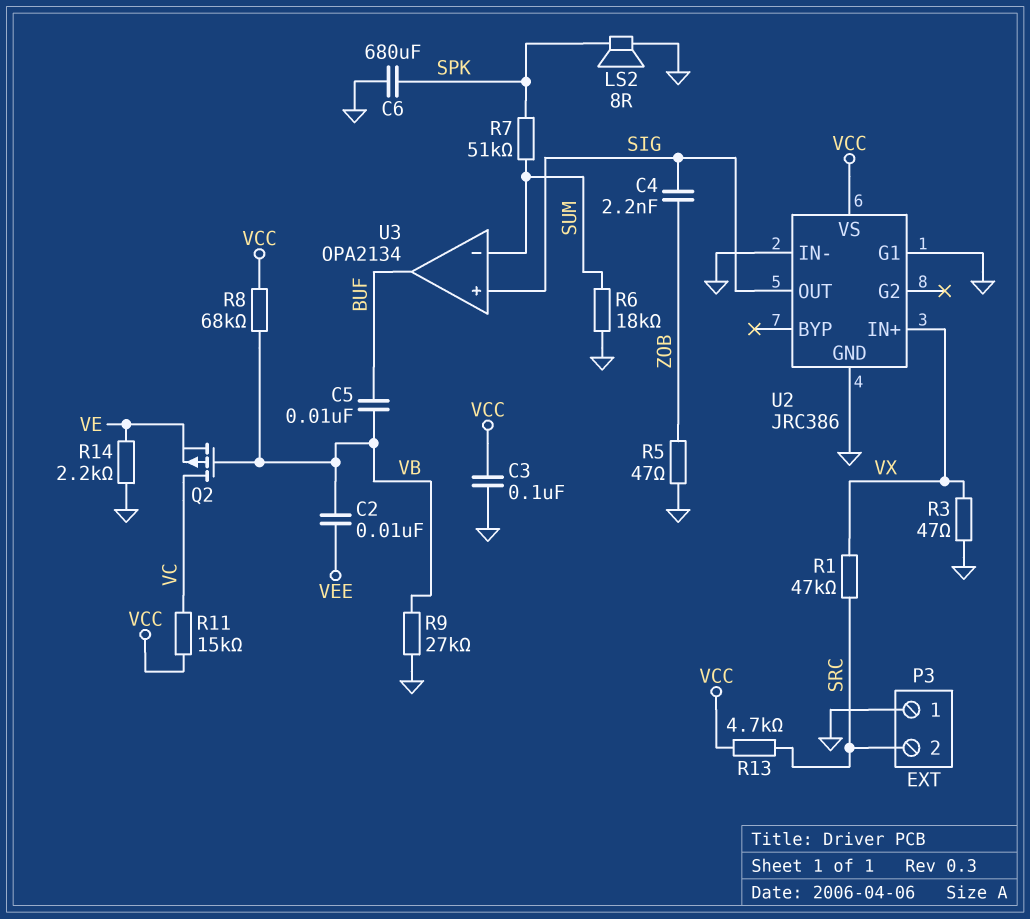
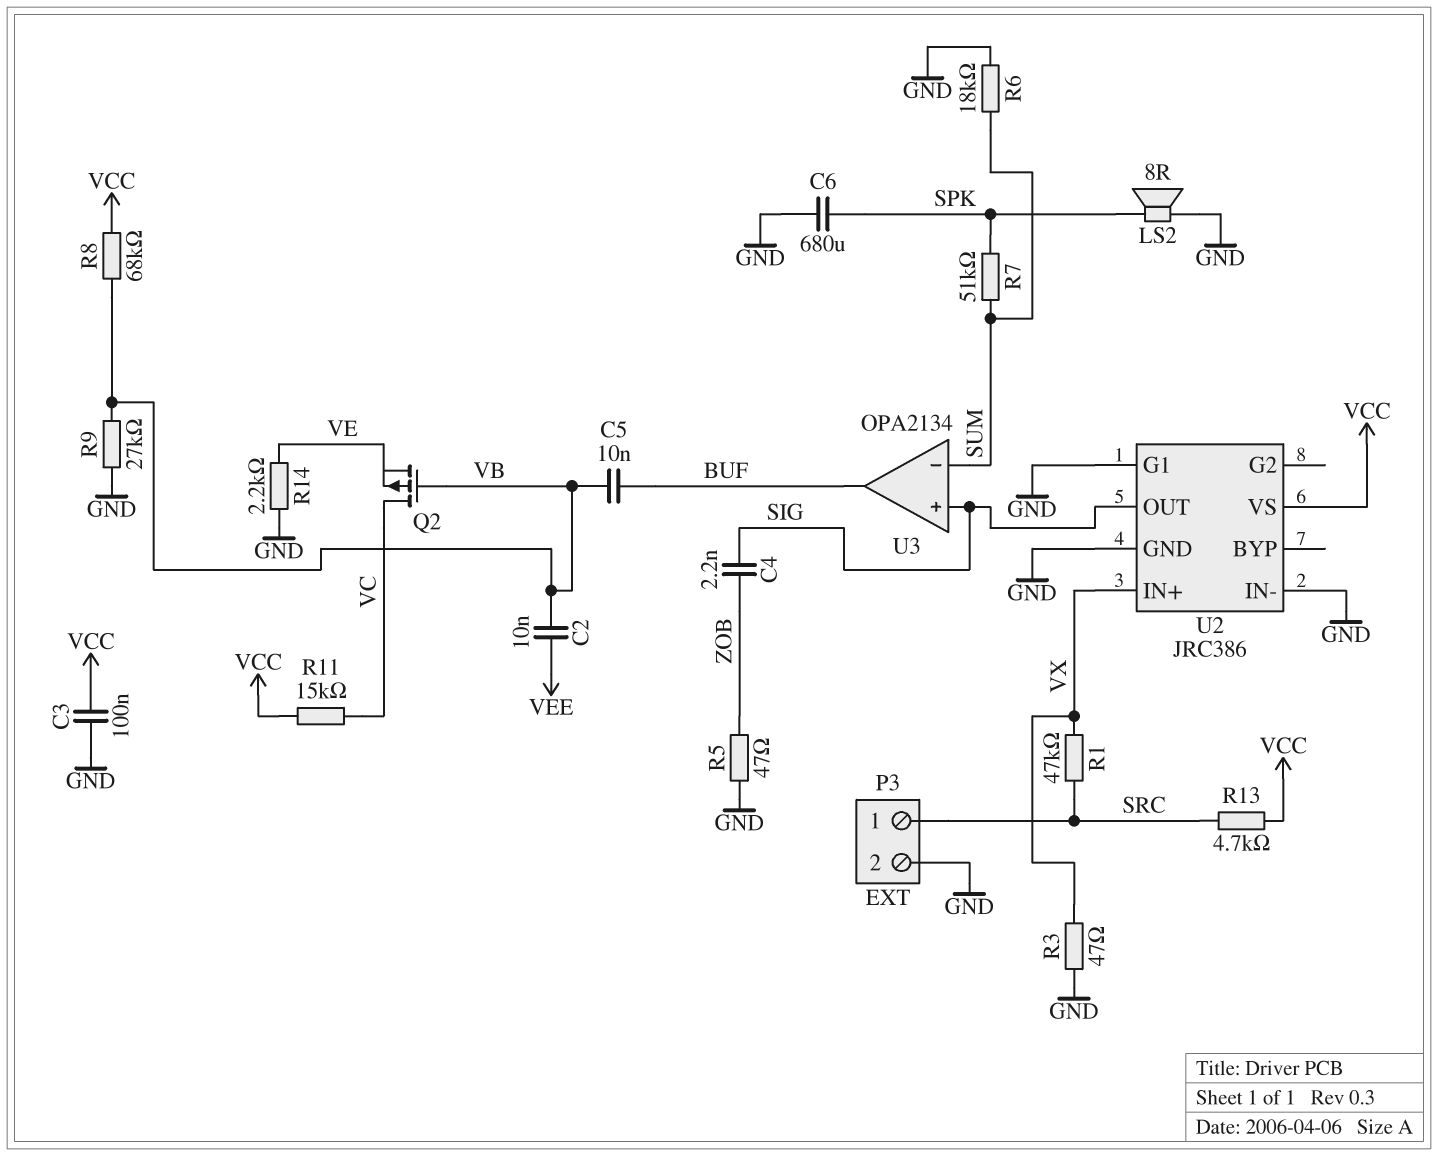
P3 pin 1: GND -> SRC
P3 pin 2: SRC -> GND

